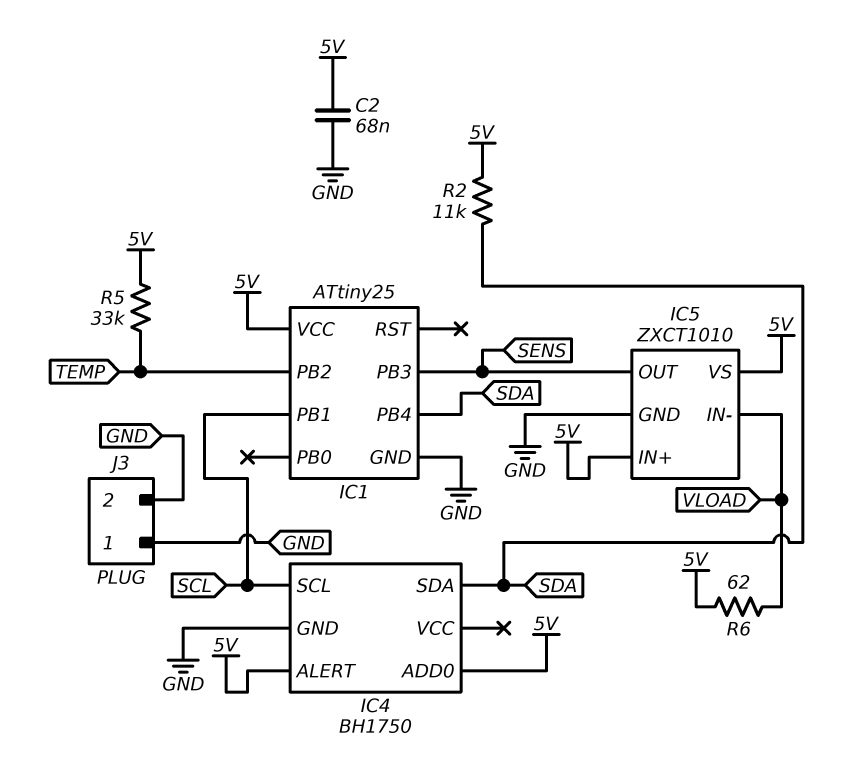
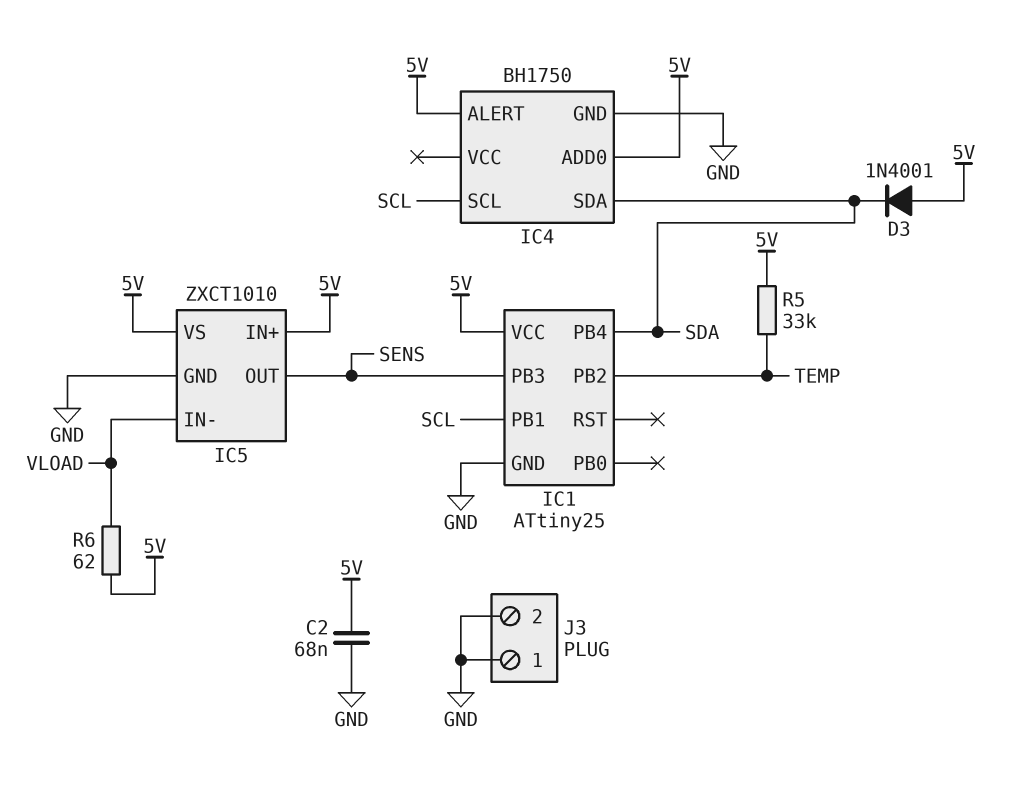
D3: none -> diode 1N4001 (A 5V, K SDA)
R2: 11k (5V, SDA) -> none

